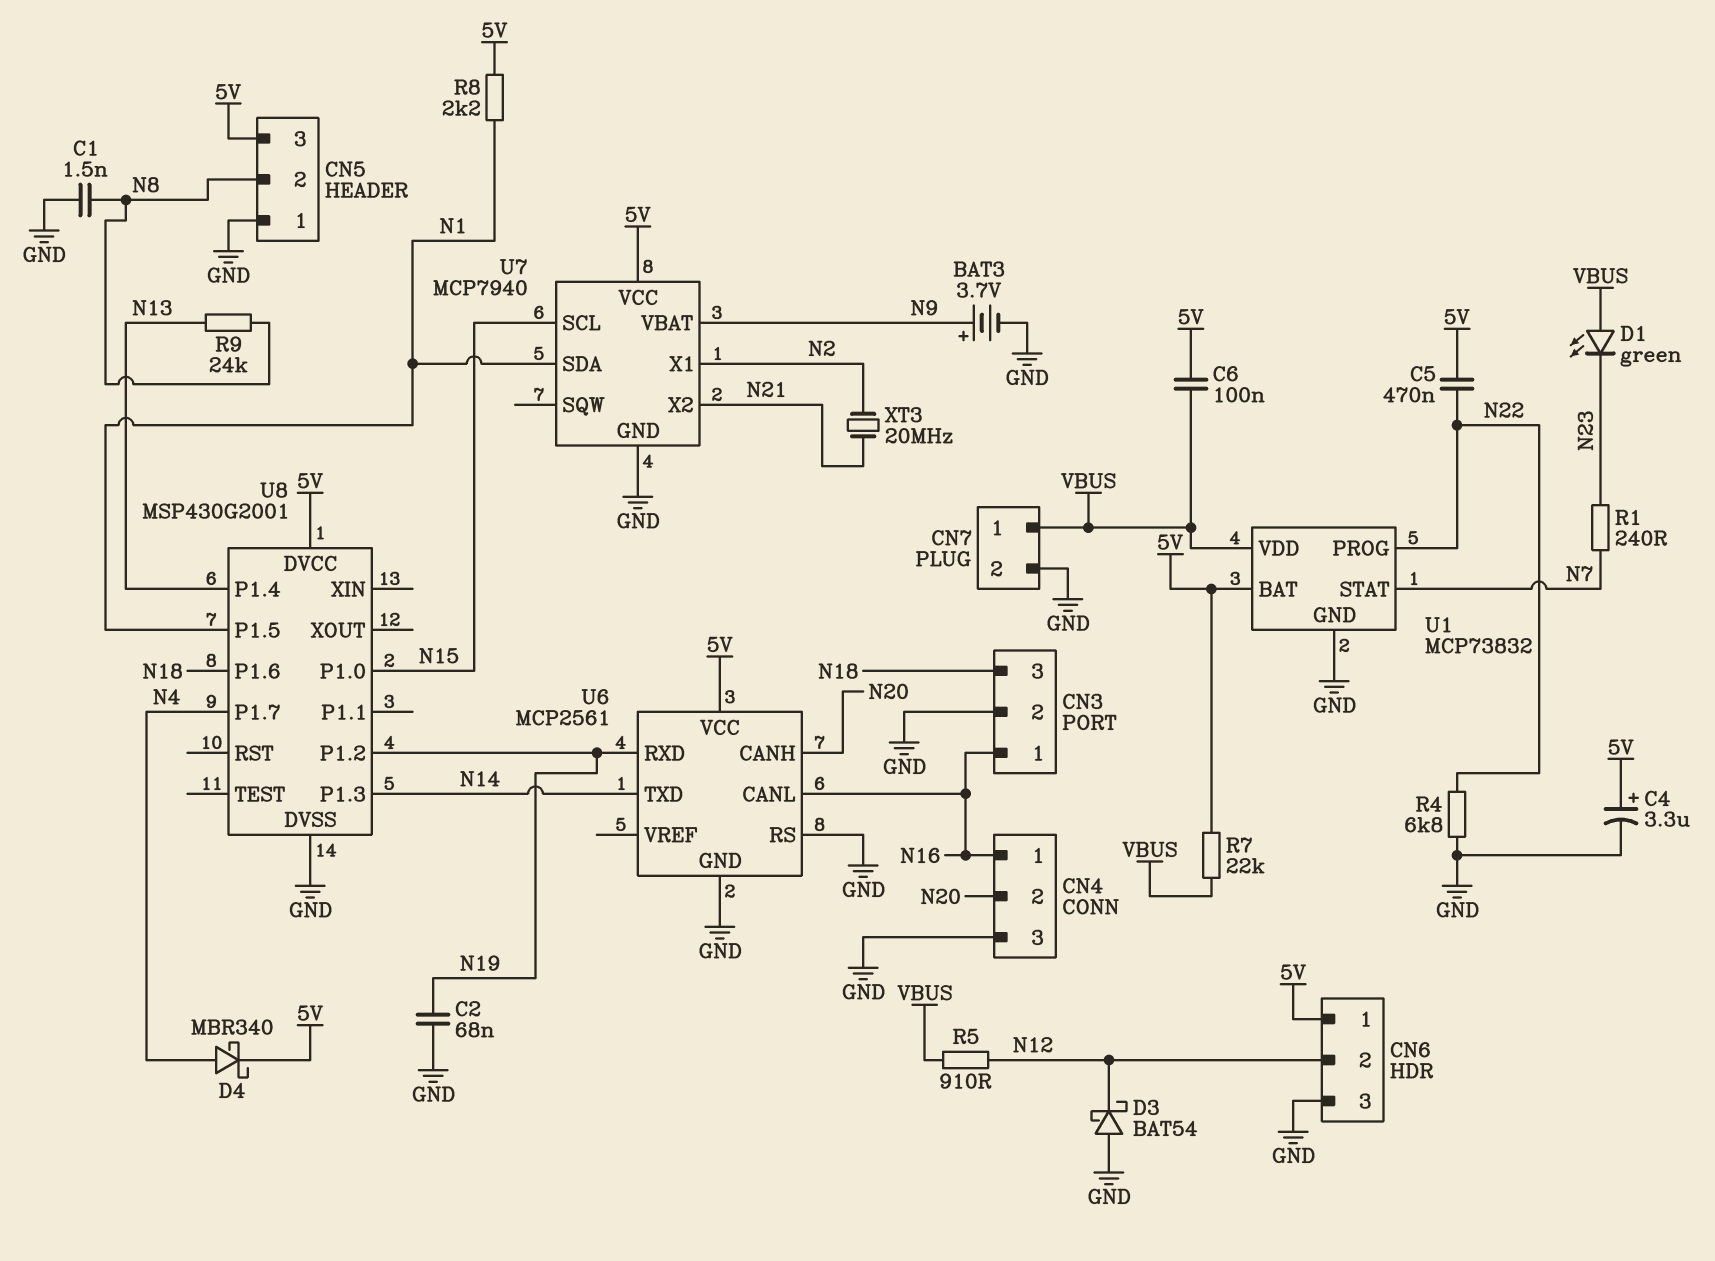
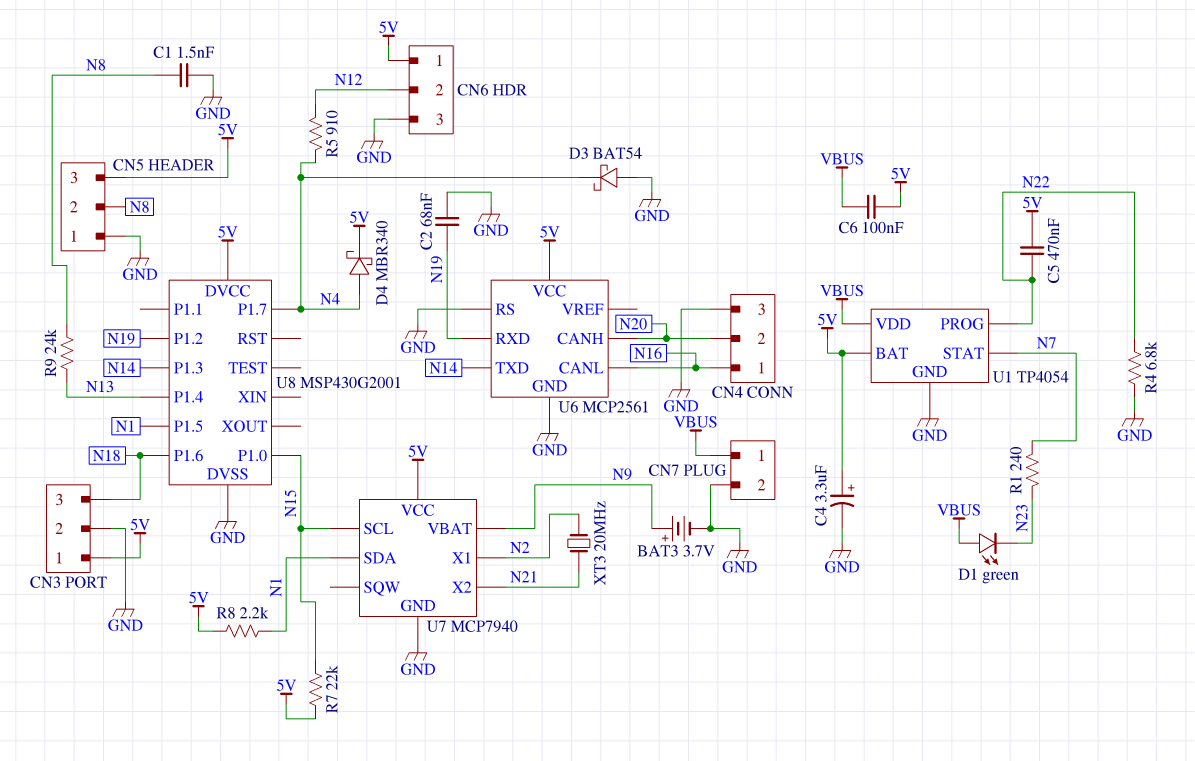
CN3 pin 1: N16 -> 5V
D3: schottky BAT54 (A GND, K N12) -> schottky BAT54 (A GND, K N4)
R5: 910 (N12, VBUS) -> 910 (N4, N12)
R7: 22k (5V, VBUS) -> 22k (5V, N15)
U1: MCP73832 -> TP4054

